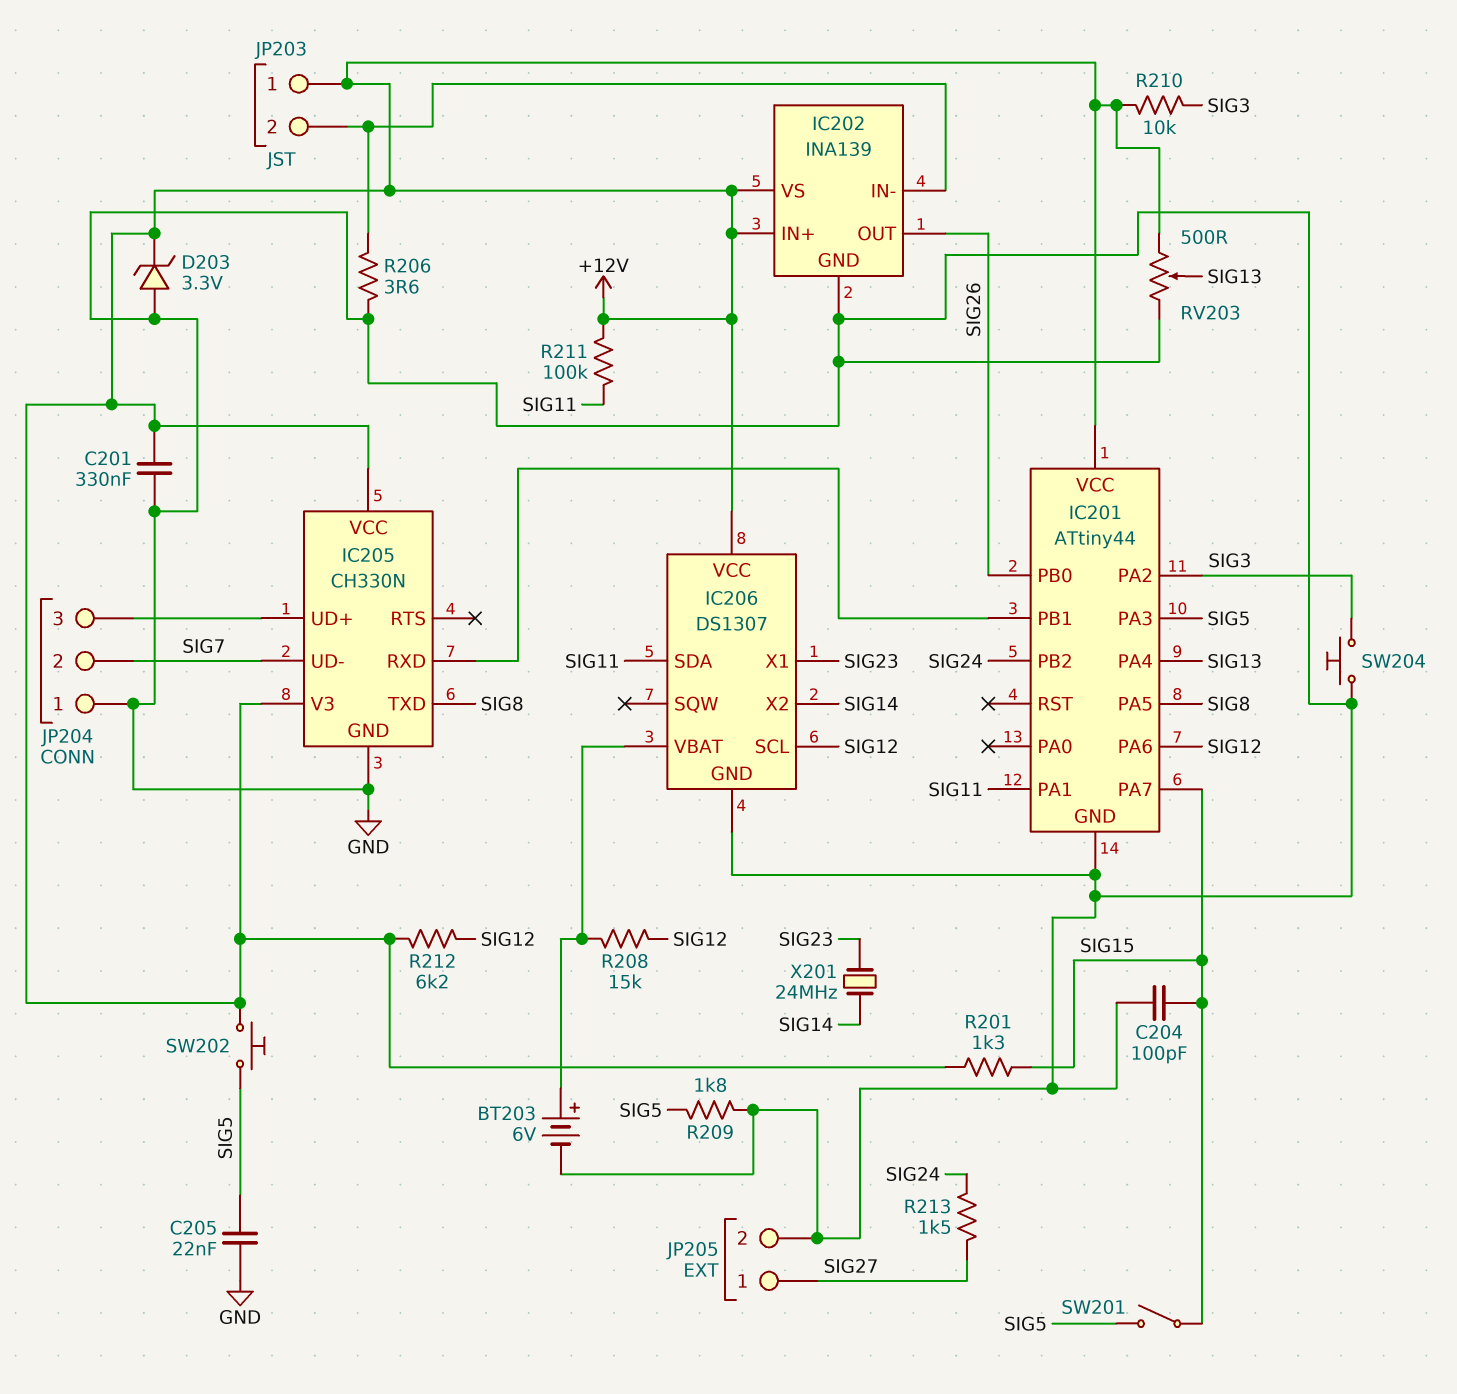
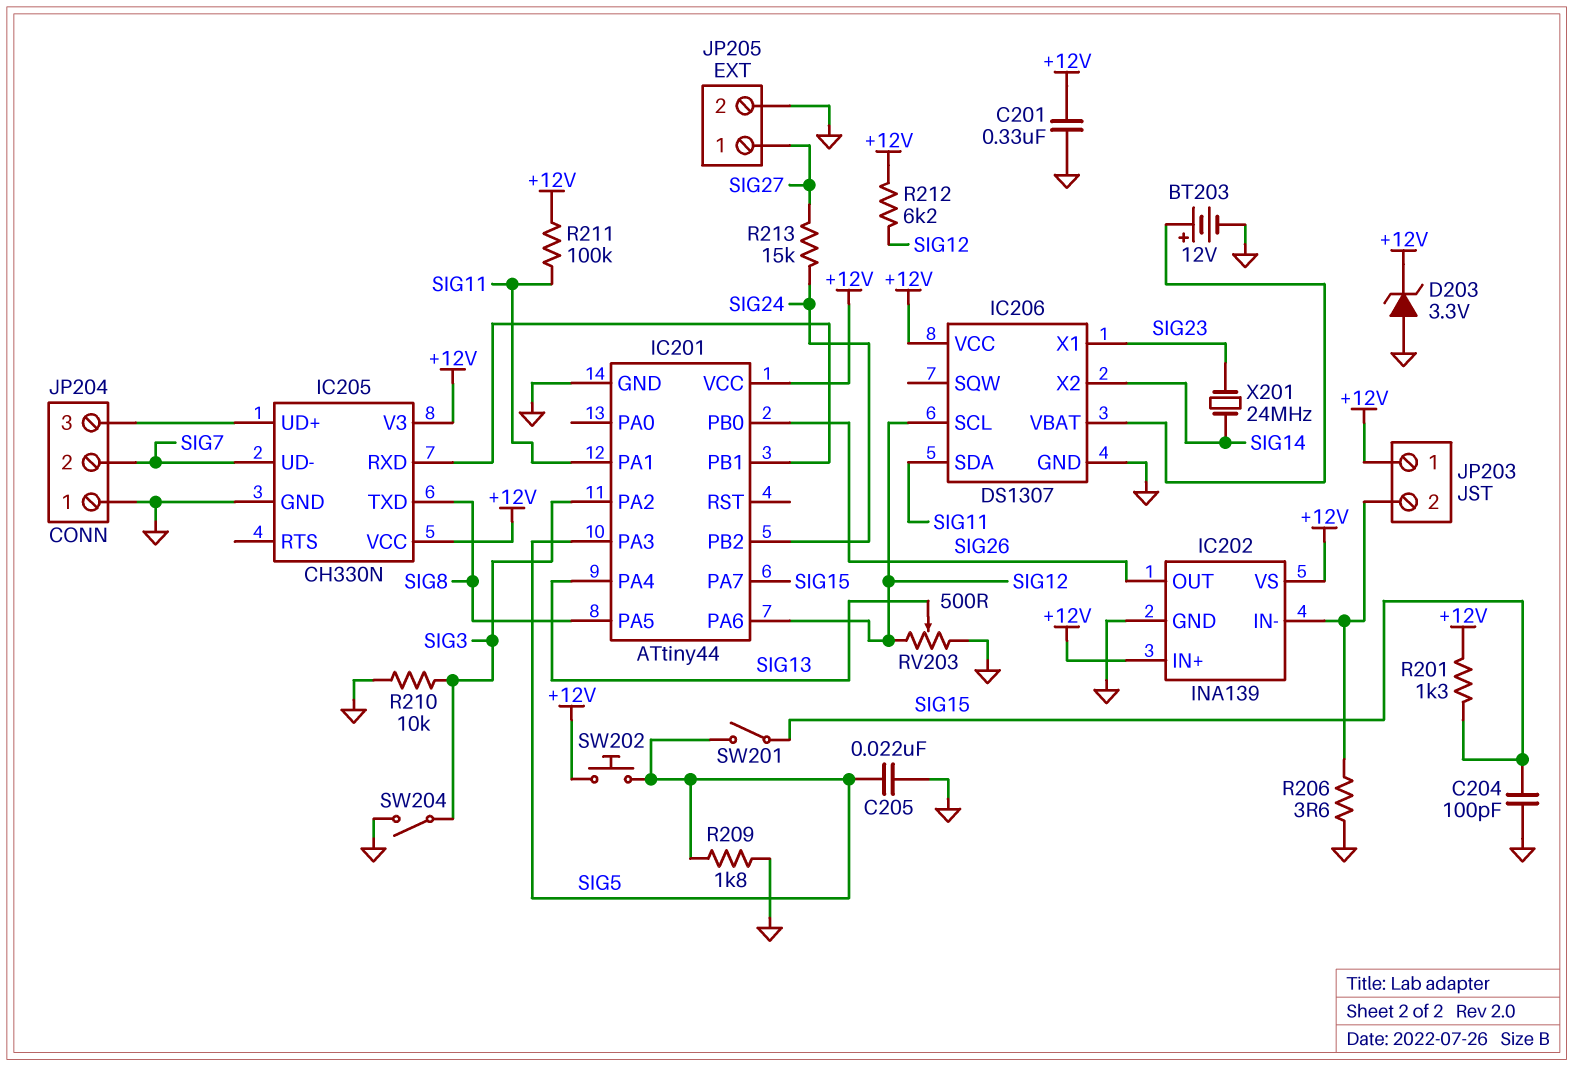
BT203: 6V (plus IC206/VBAT, minus GND) -> 12V (plus IC206/VBAT, minus GND)
R208: 15k (IC206/VBAT, SIG12) -> none
R210: 10k (+12V, SIG3) -> 10k (GND, SIG3)
R213: 1.5k (SIG24, SIG27) -> 15k (SIG24, SIG27)
RV203: 500 (+12V, GND, wiper SIG13) -> 500 (GND, SIG12, wiper SIG13)
SW204: button (GND, SIG3) -> switch (GND, SIG3)

